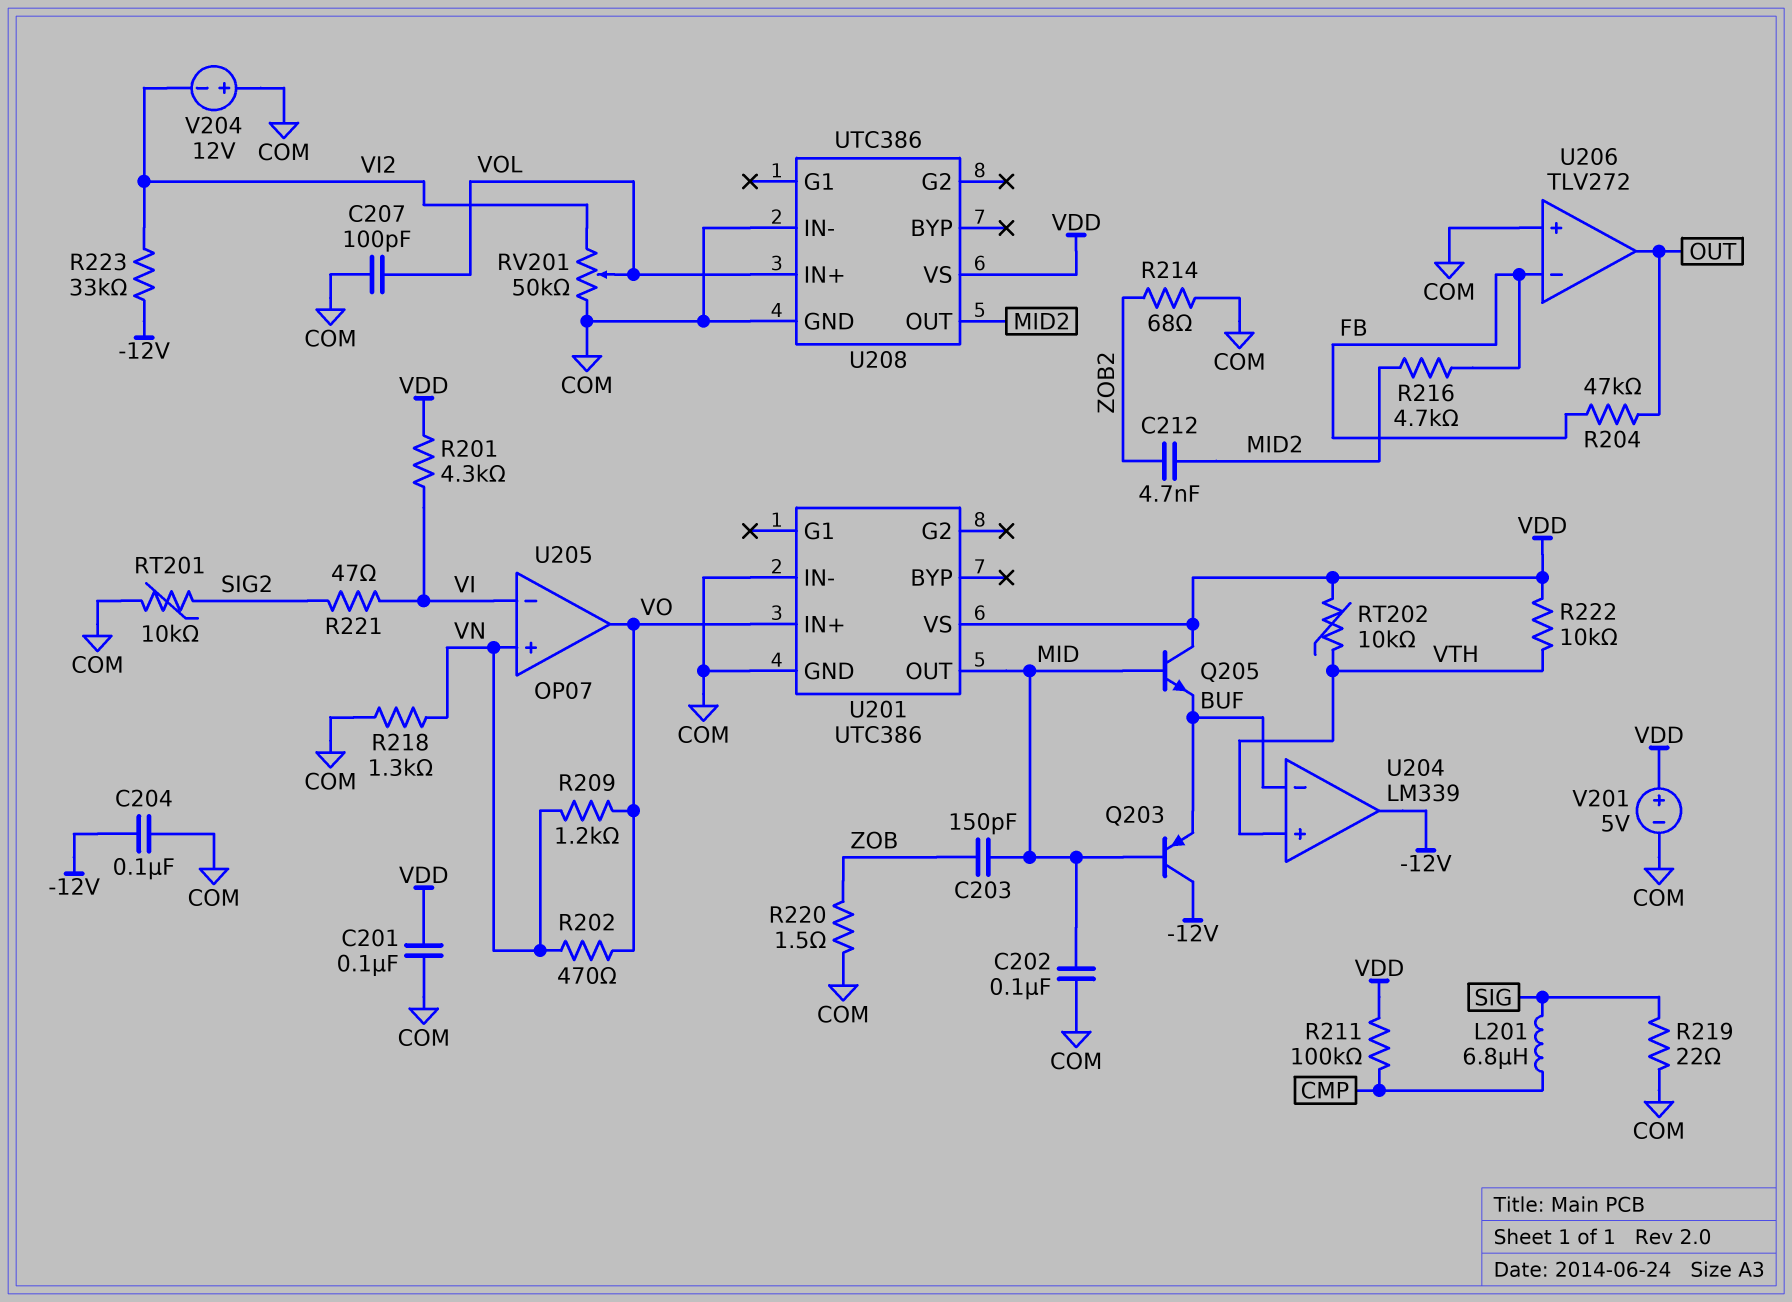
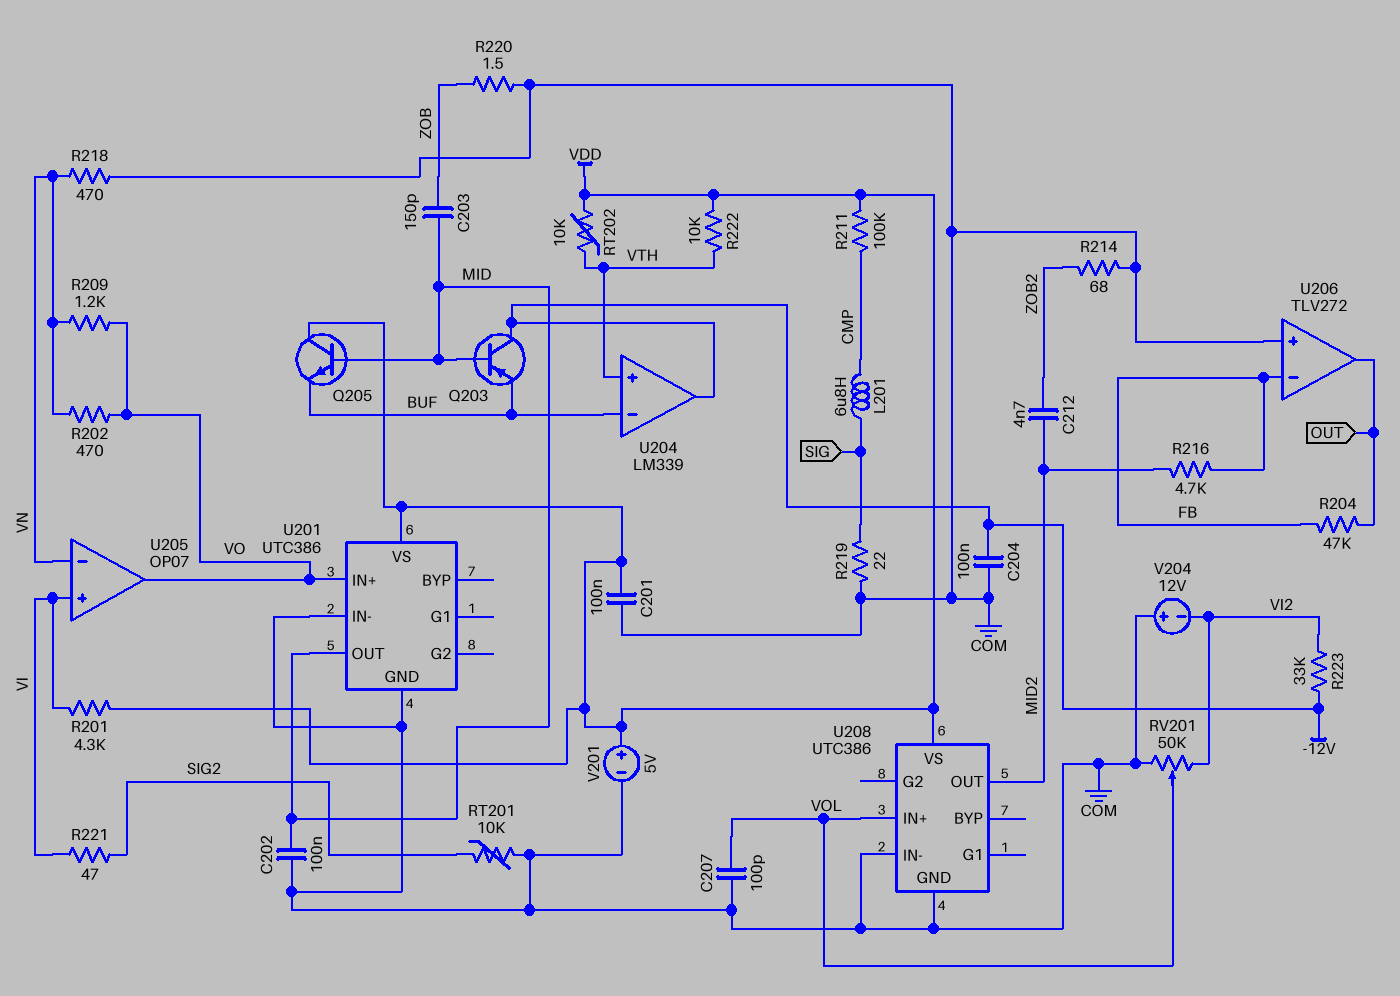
R218: 1.3k (COM, VN) -> 470 (COM, VN)
U205 pin in+: VN -> VI
U205 pin in-: VI -> VN

